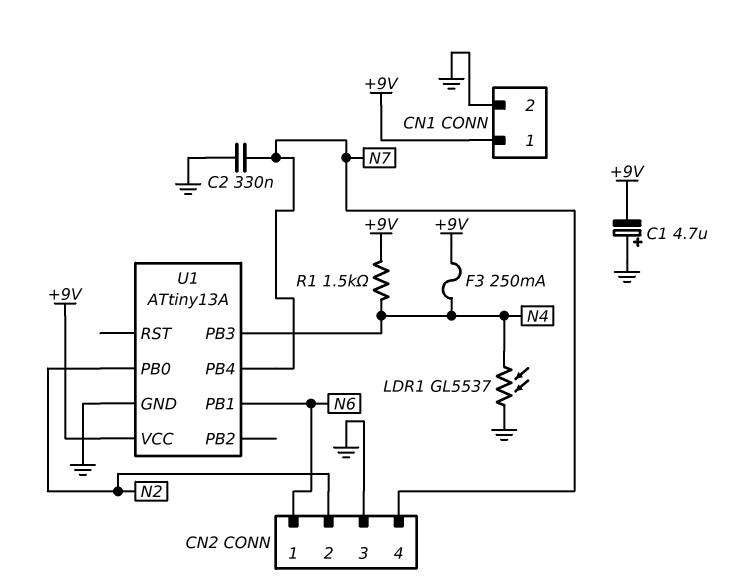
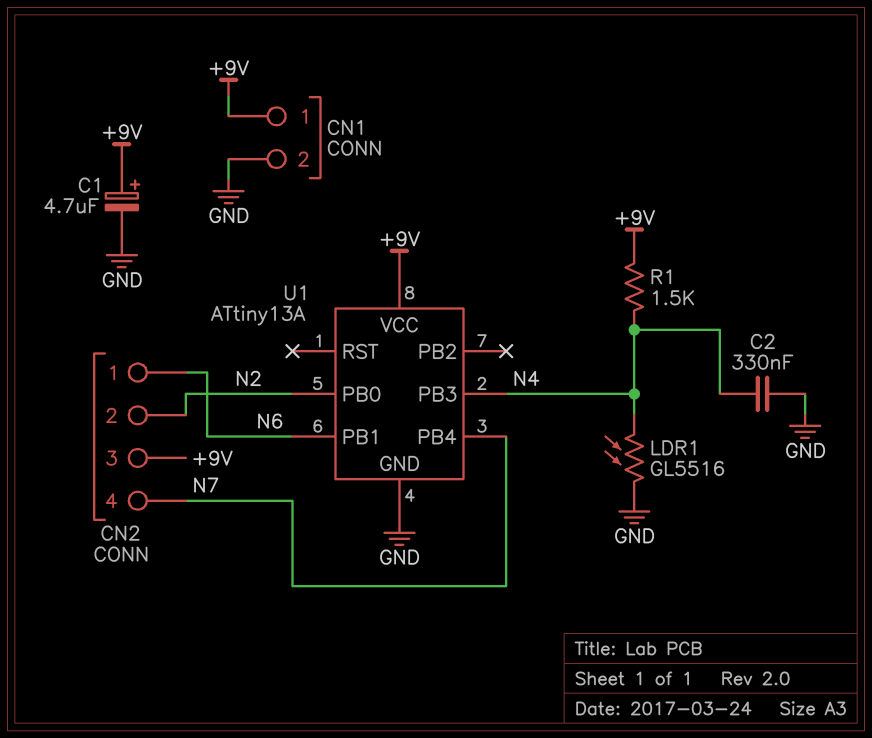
C1: 4.7uF (plus GND, minus +9V) -> 4.7uF (plus +9V, minus GND)
C2: 330nF (GND, N7) -> 330nF (GND, N4)
CN2 pin 3: GND -> +9V
F3: 250mA (+9V, N4) -> none
LDR1: GL5537 (GND, N4) -> GL5516 (GND, N4)

